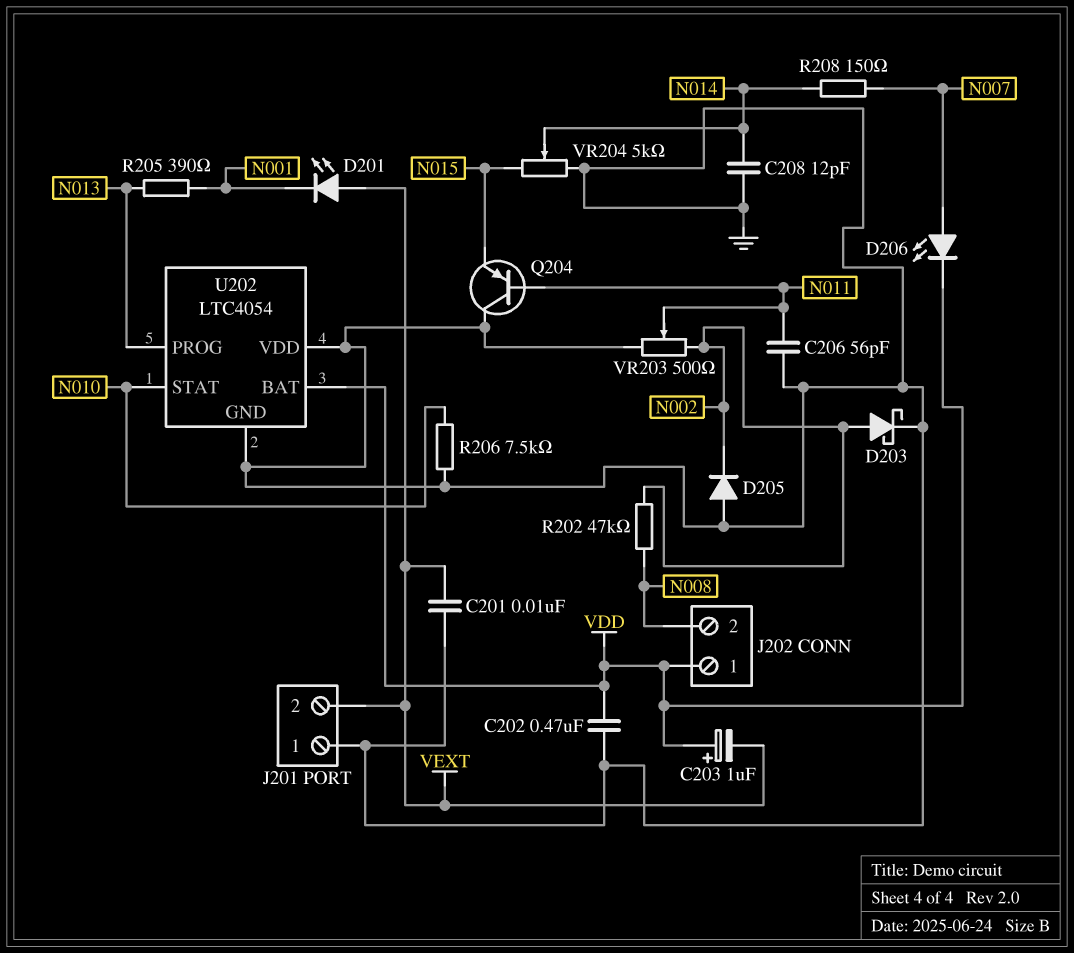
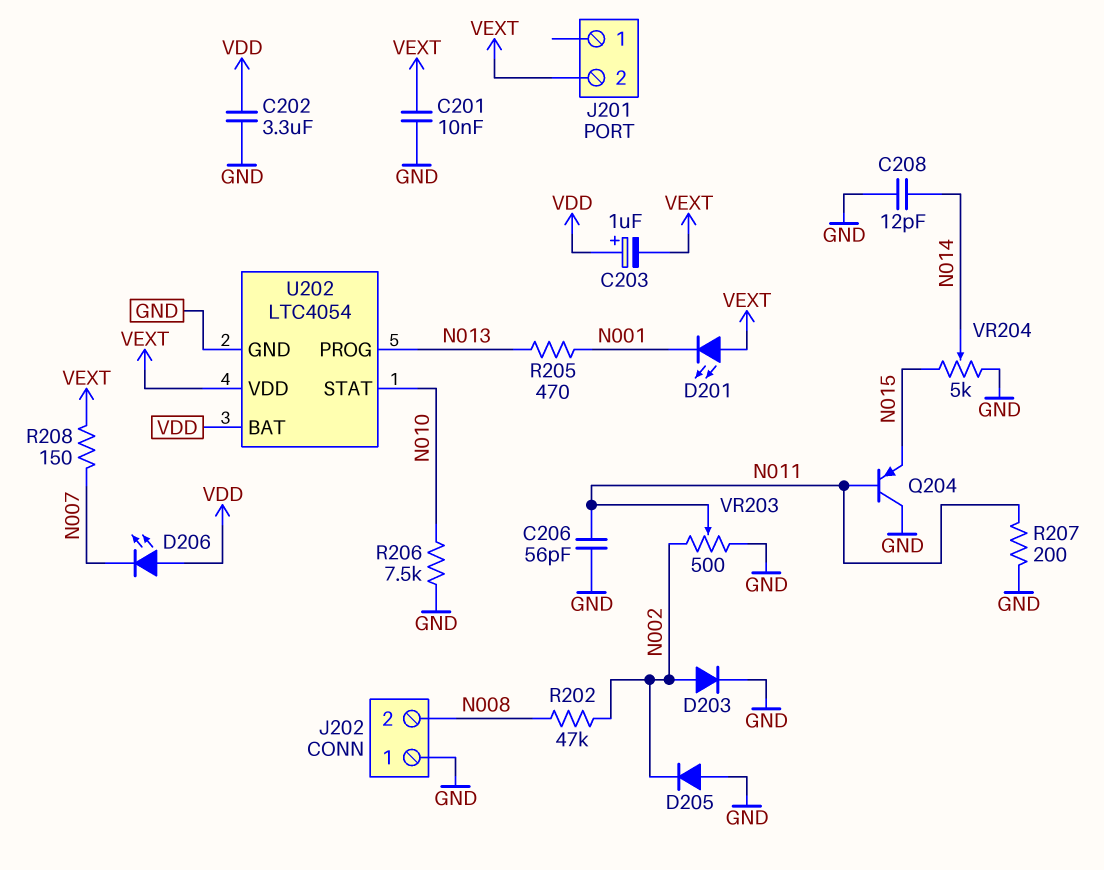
C202: 470nF (GND, VDD) -> 3.3uF (GND, VDD)
D203: schottky (A N002, K GND) -> diode (A N002, K GND)
D206: LED (A N007, K VDD) -> LED (A VDD, K N007)
J201 pin 1: GND -> none
J202 pin 1: VDD -> GND
R205: 390 (N001, N013) -> 470 (N001, N013)
R207: none -> 200 (GND, N011)
R208: 150 (N007, N014) -> 150 (N007, VEXT)
U202 pin VDD: GND -> VEXT

